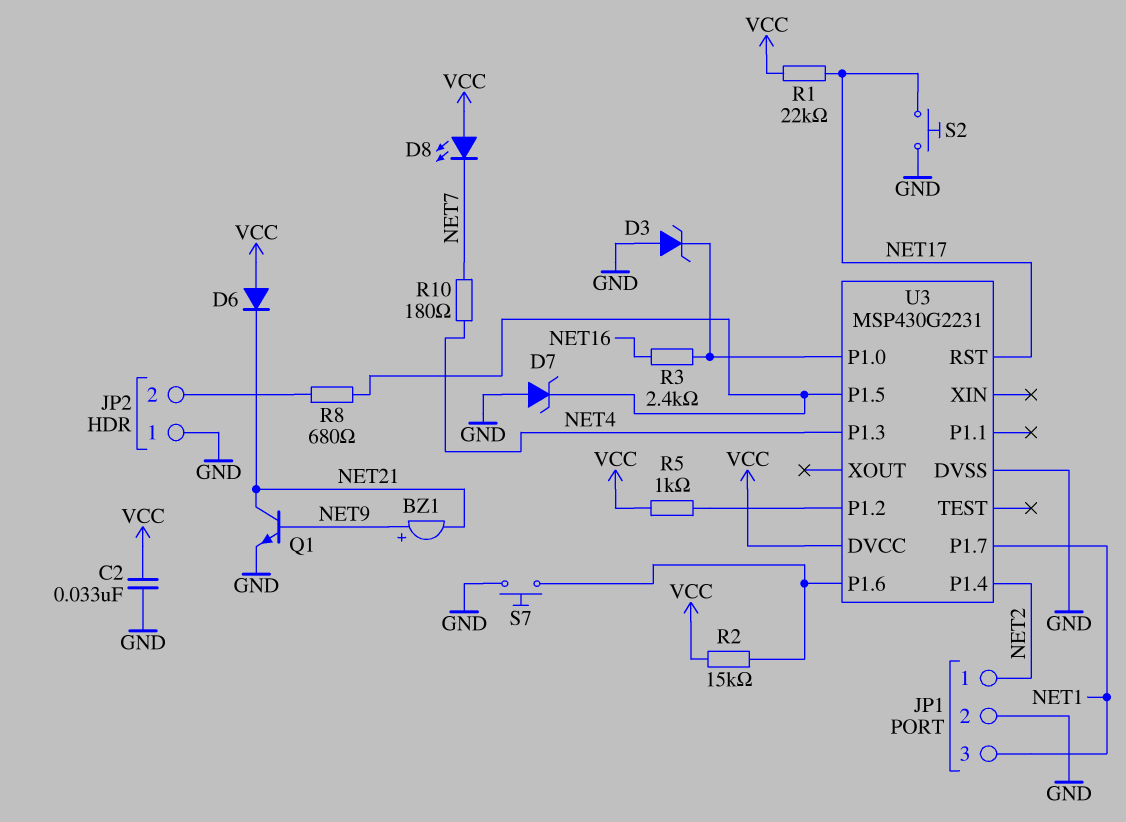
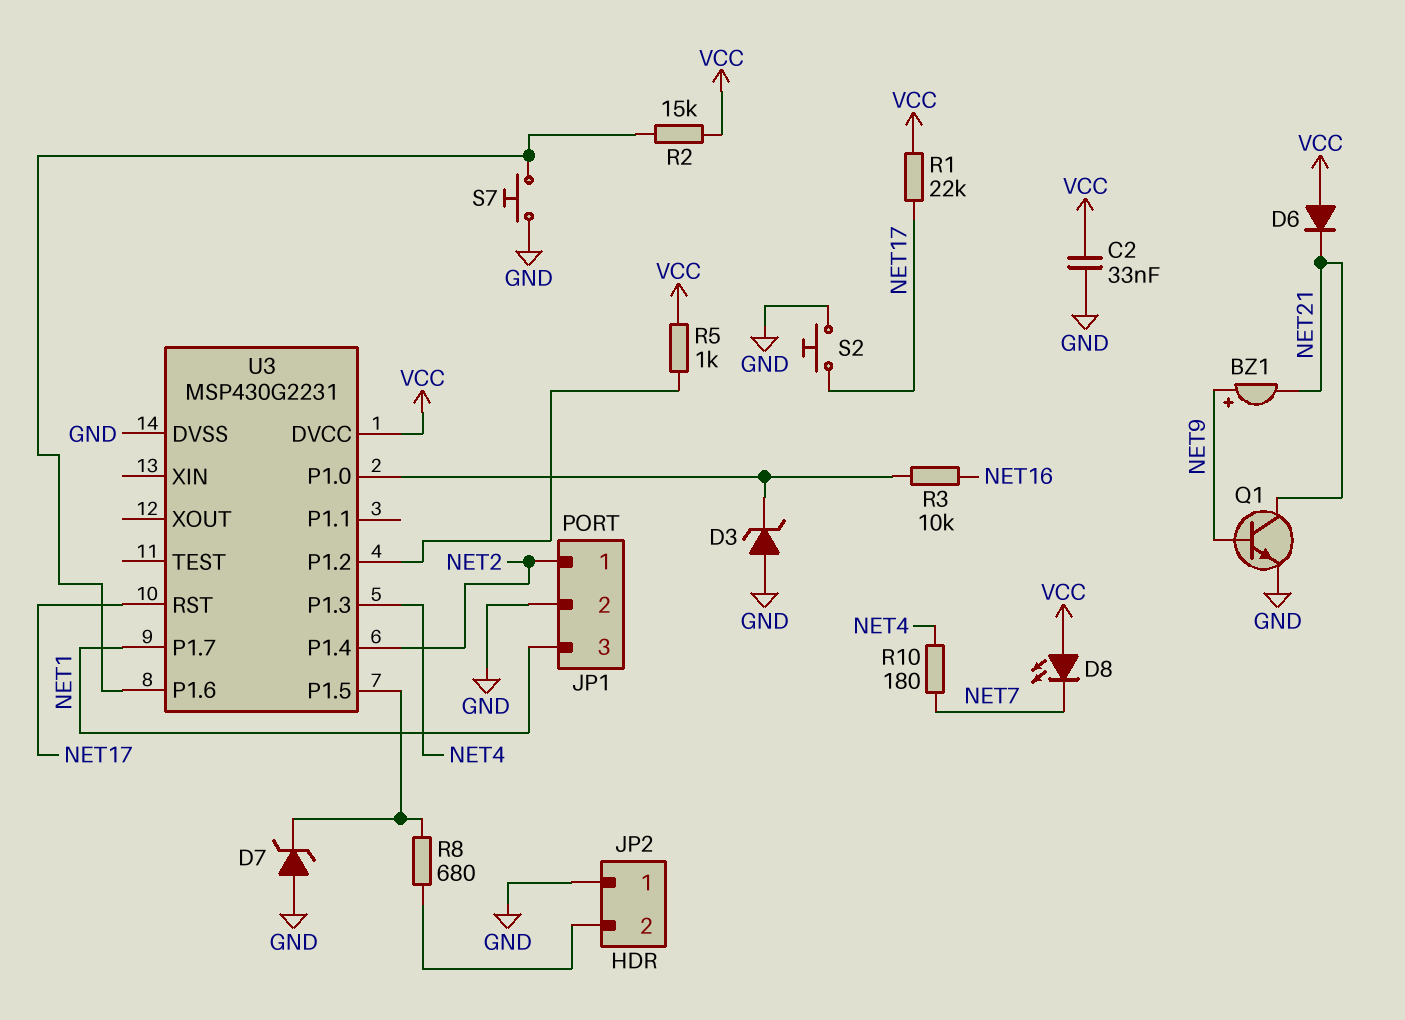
R3: 2.4k (NET16, U3/P1.0) -> 10k (NET16, U3/P1.0)

